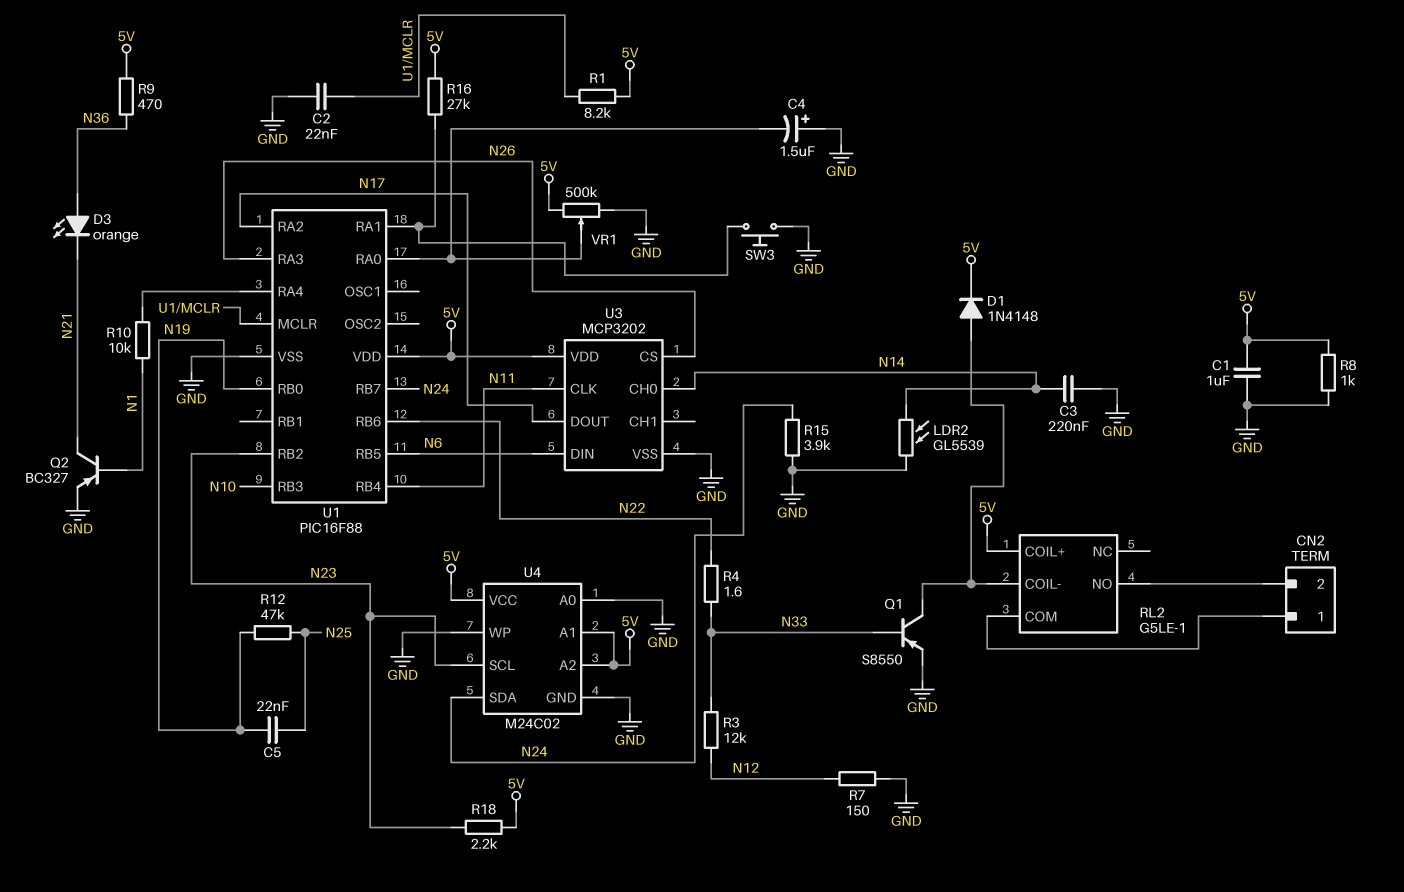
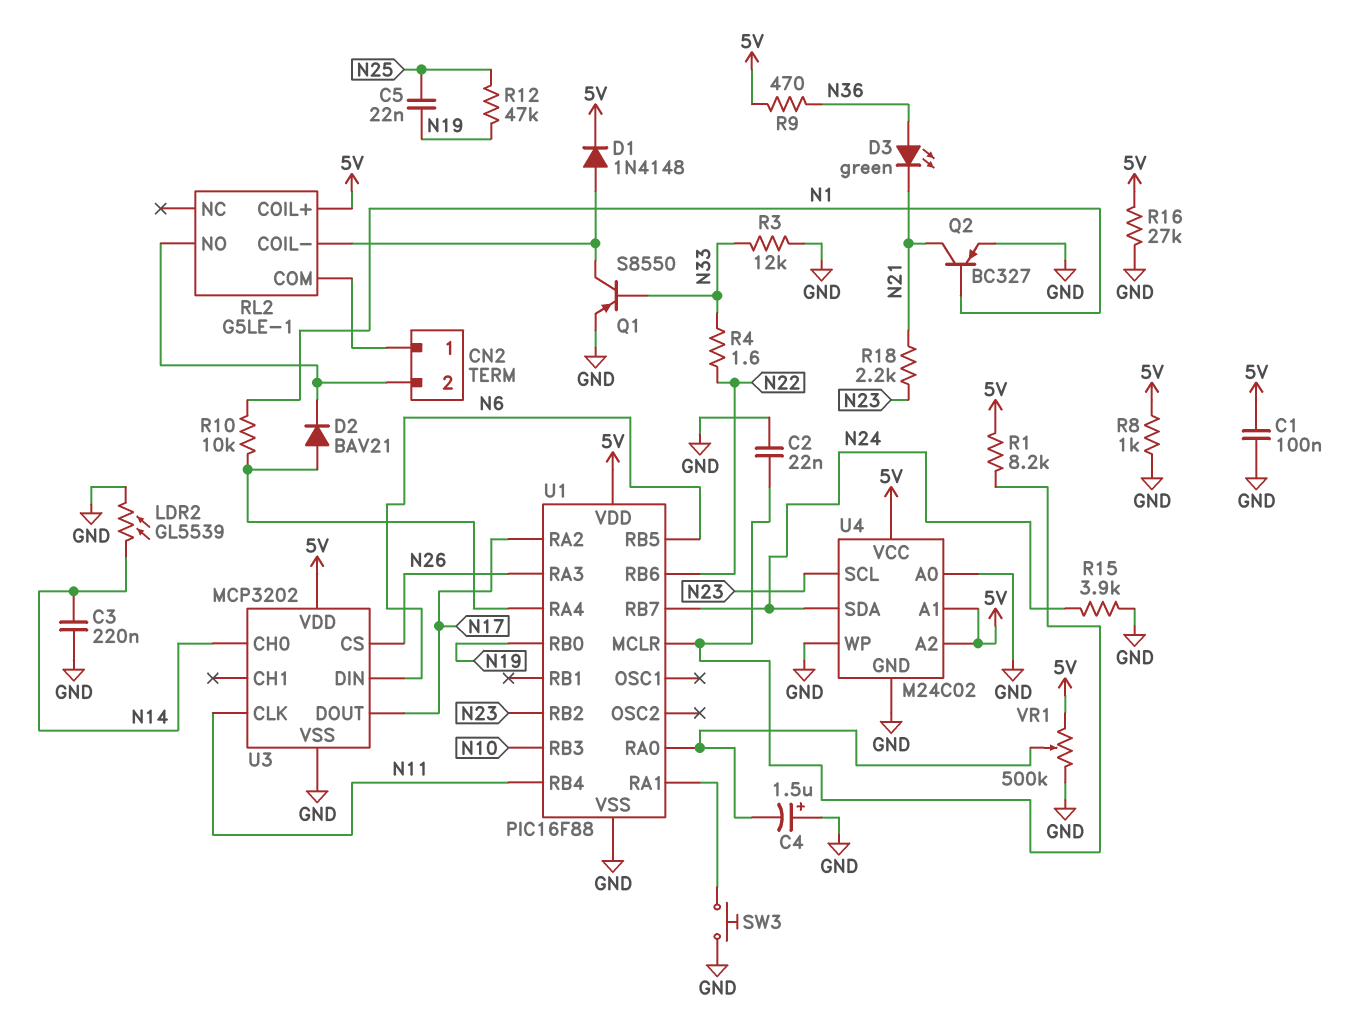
C1: 1uF (5V, GND) -> 100nF (5V, GND)
D2: none -> diode BAV21 (A U1/RA4, K CN2/2)
D3: LED orange (A N36, K N21) -> LED green (A N36, K N21)
R3: 12k (N12, N33) -> 12k (GND, N33)
R7: 150 (GND, N12) -> none
R16: 27k (5V, U1/RA1) -> 27k (5V, GND)
R18: 2.2k (5V, N23) -> 2.2k (N21, N23)

